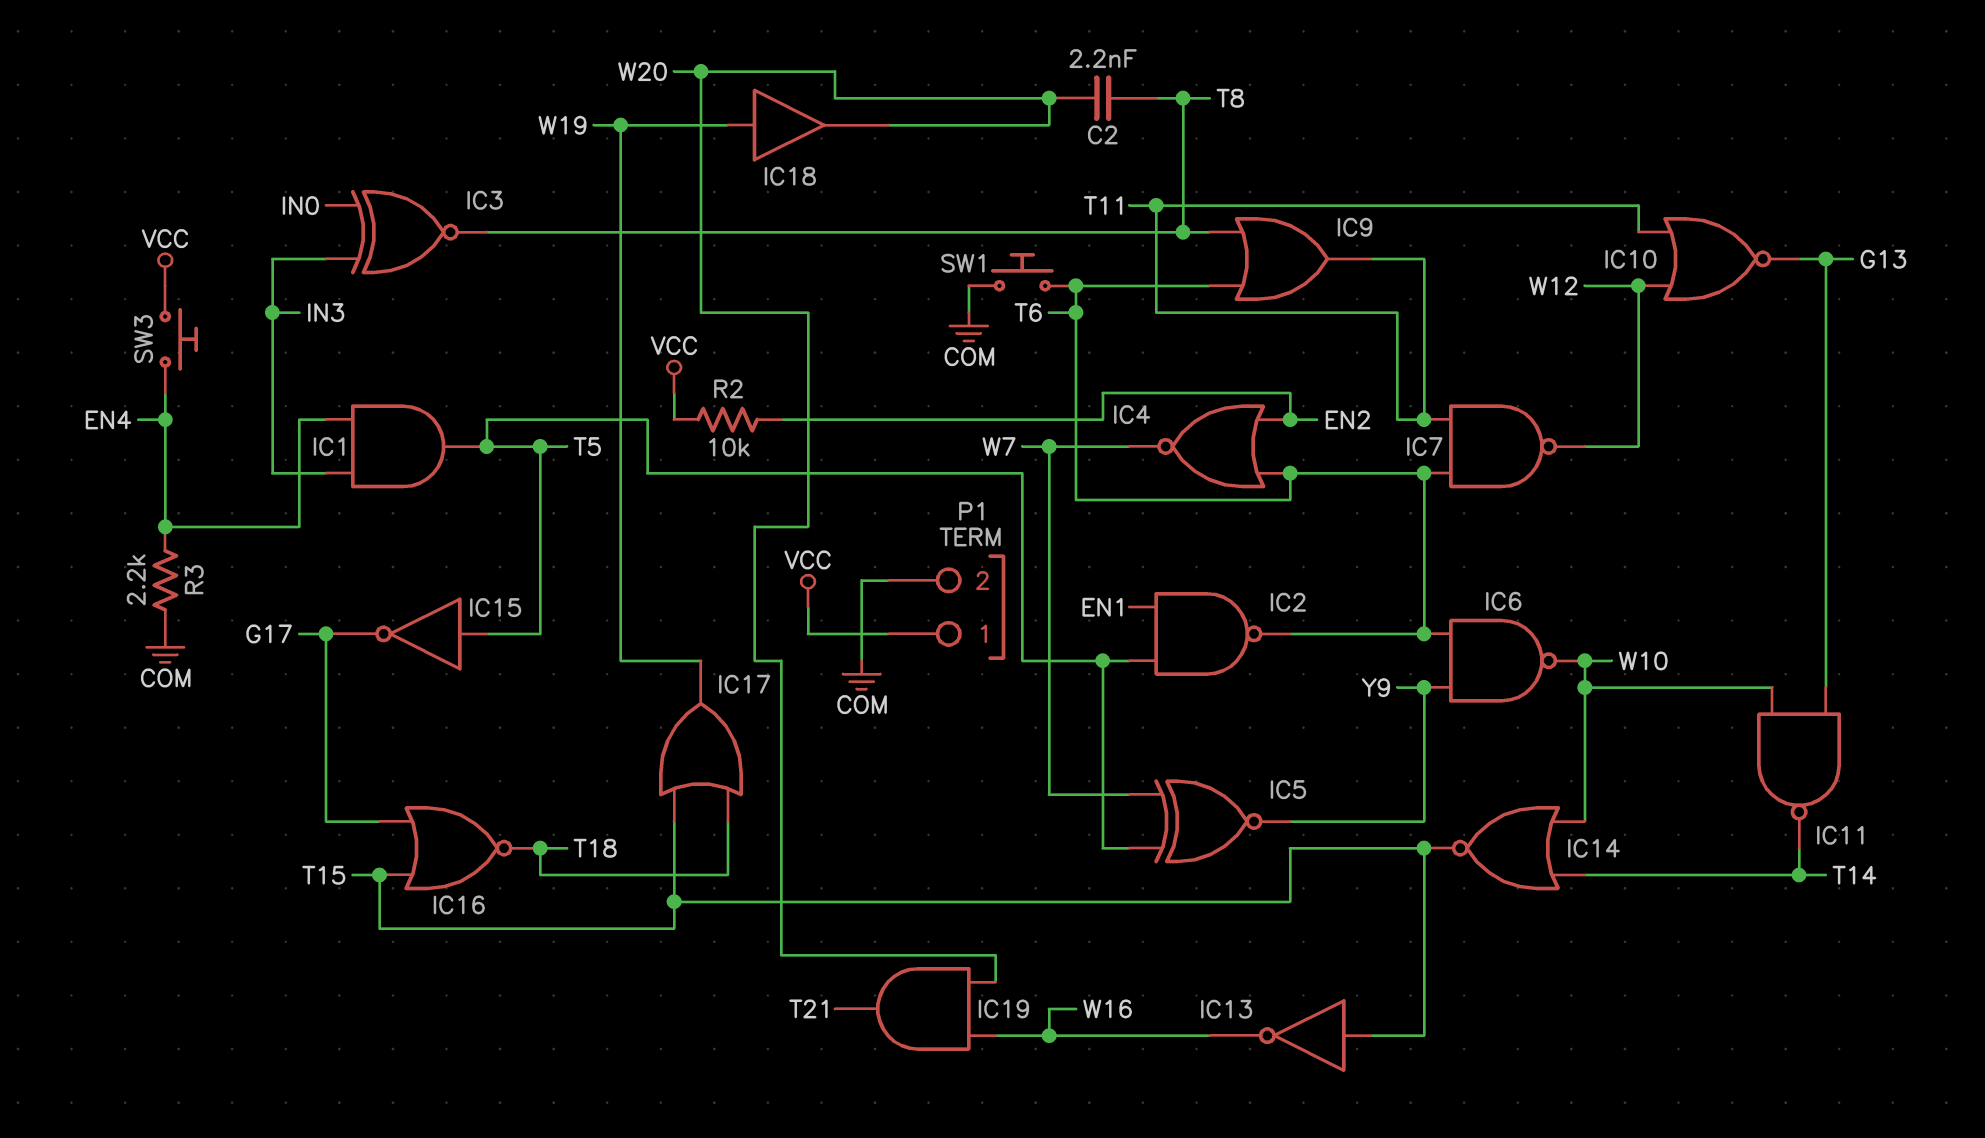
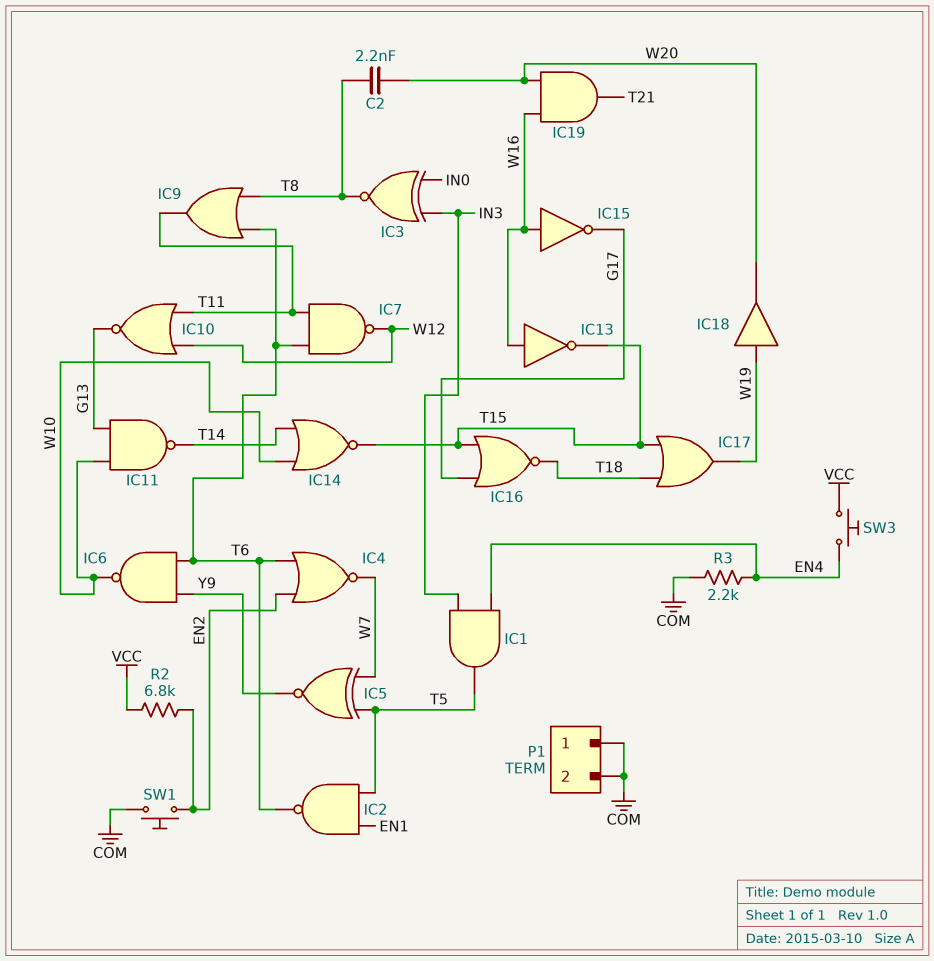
IC13: NOT (in T15, out W16) -> NOT (in W16, out T15)
IC15: NOT (in T5, out G17) -> NOT (in W16, out G17)
P1 pin 1: VCC -> COM
R2: 10k (EN2, VCC) -> 6.8k (EN2, VCC)
SW1: button (COM, T6) -> button (COM, EN2)

